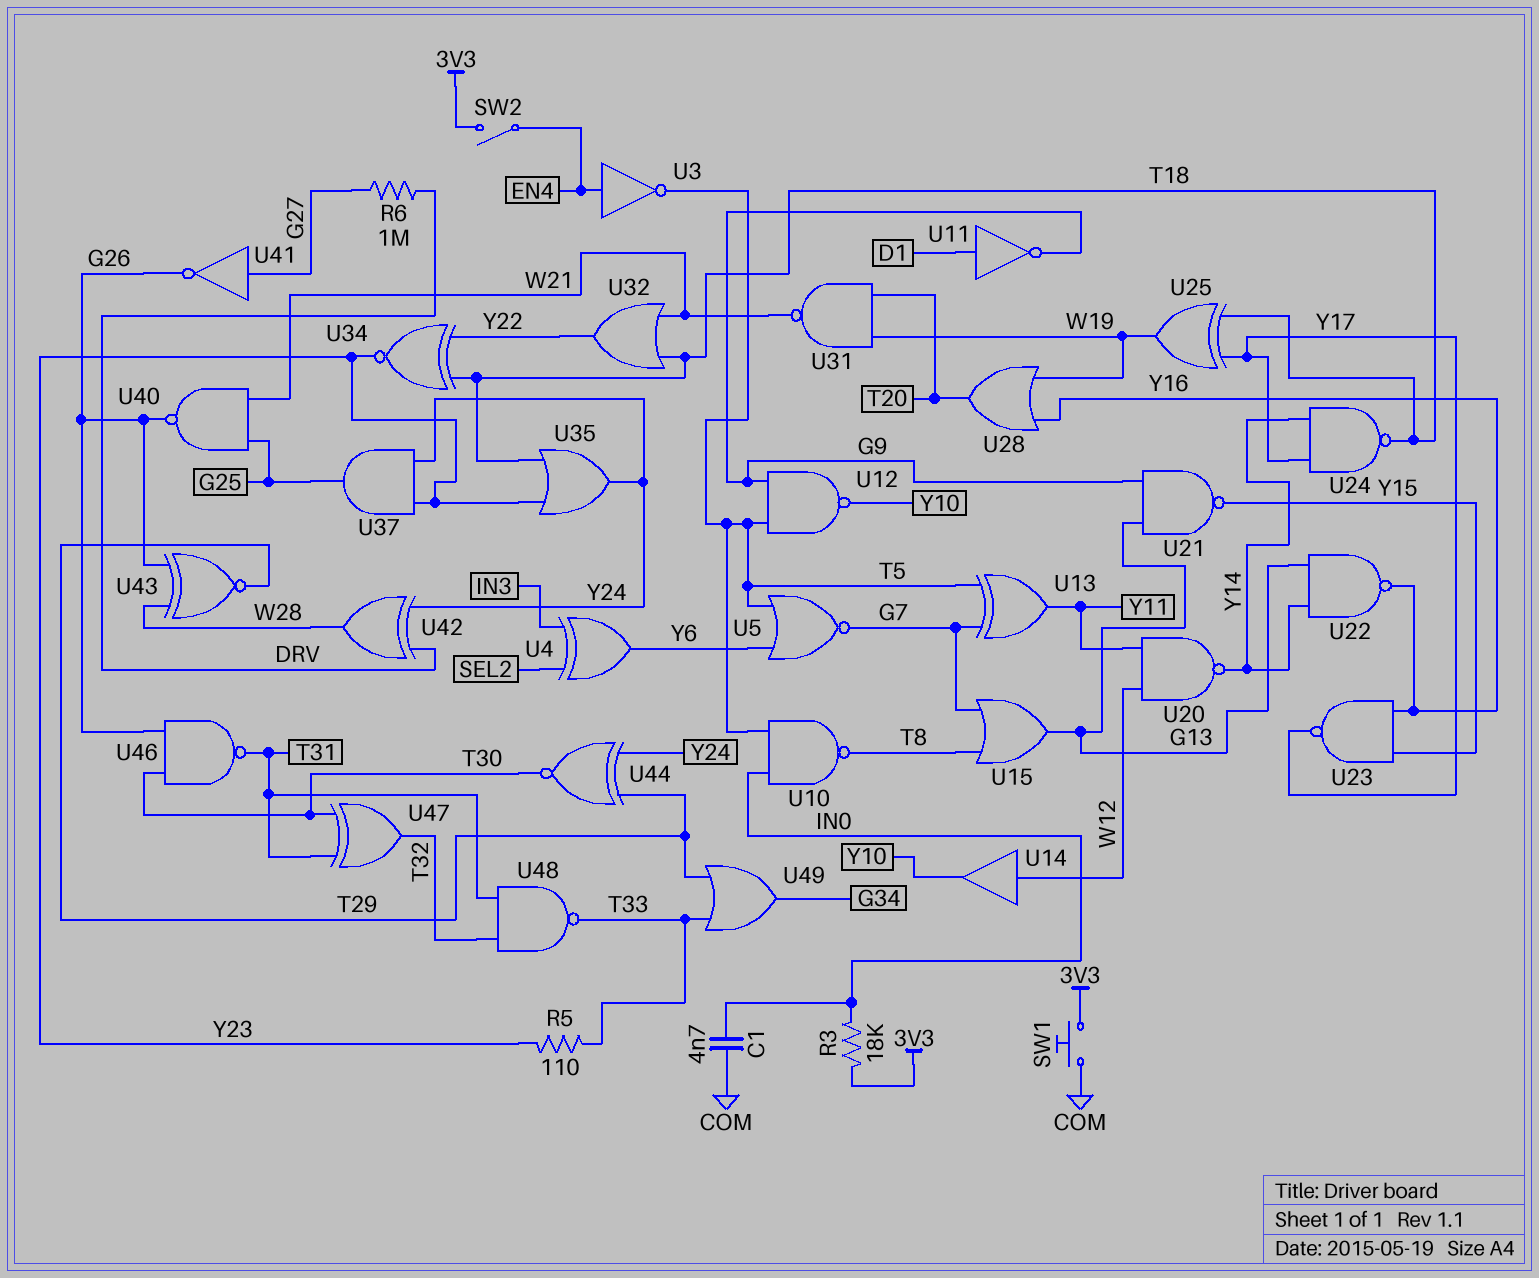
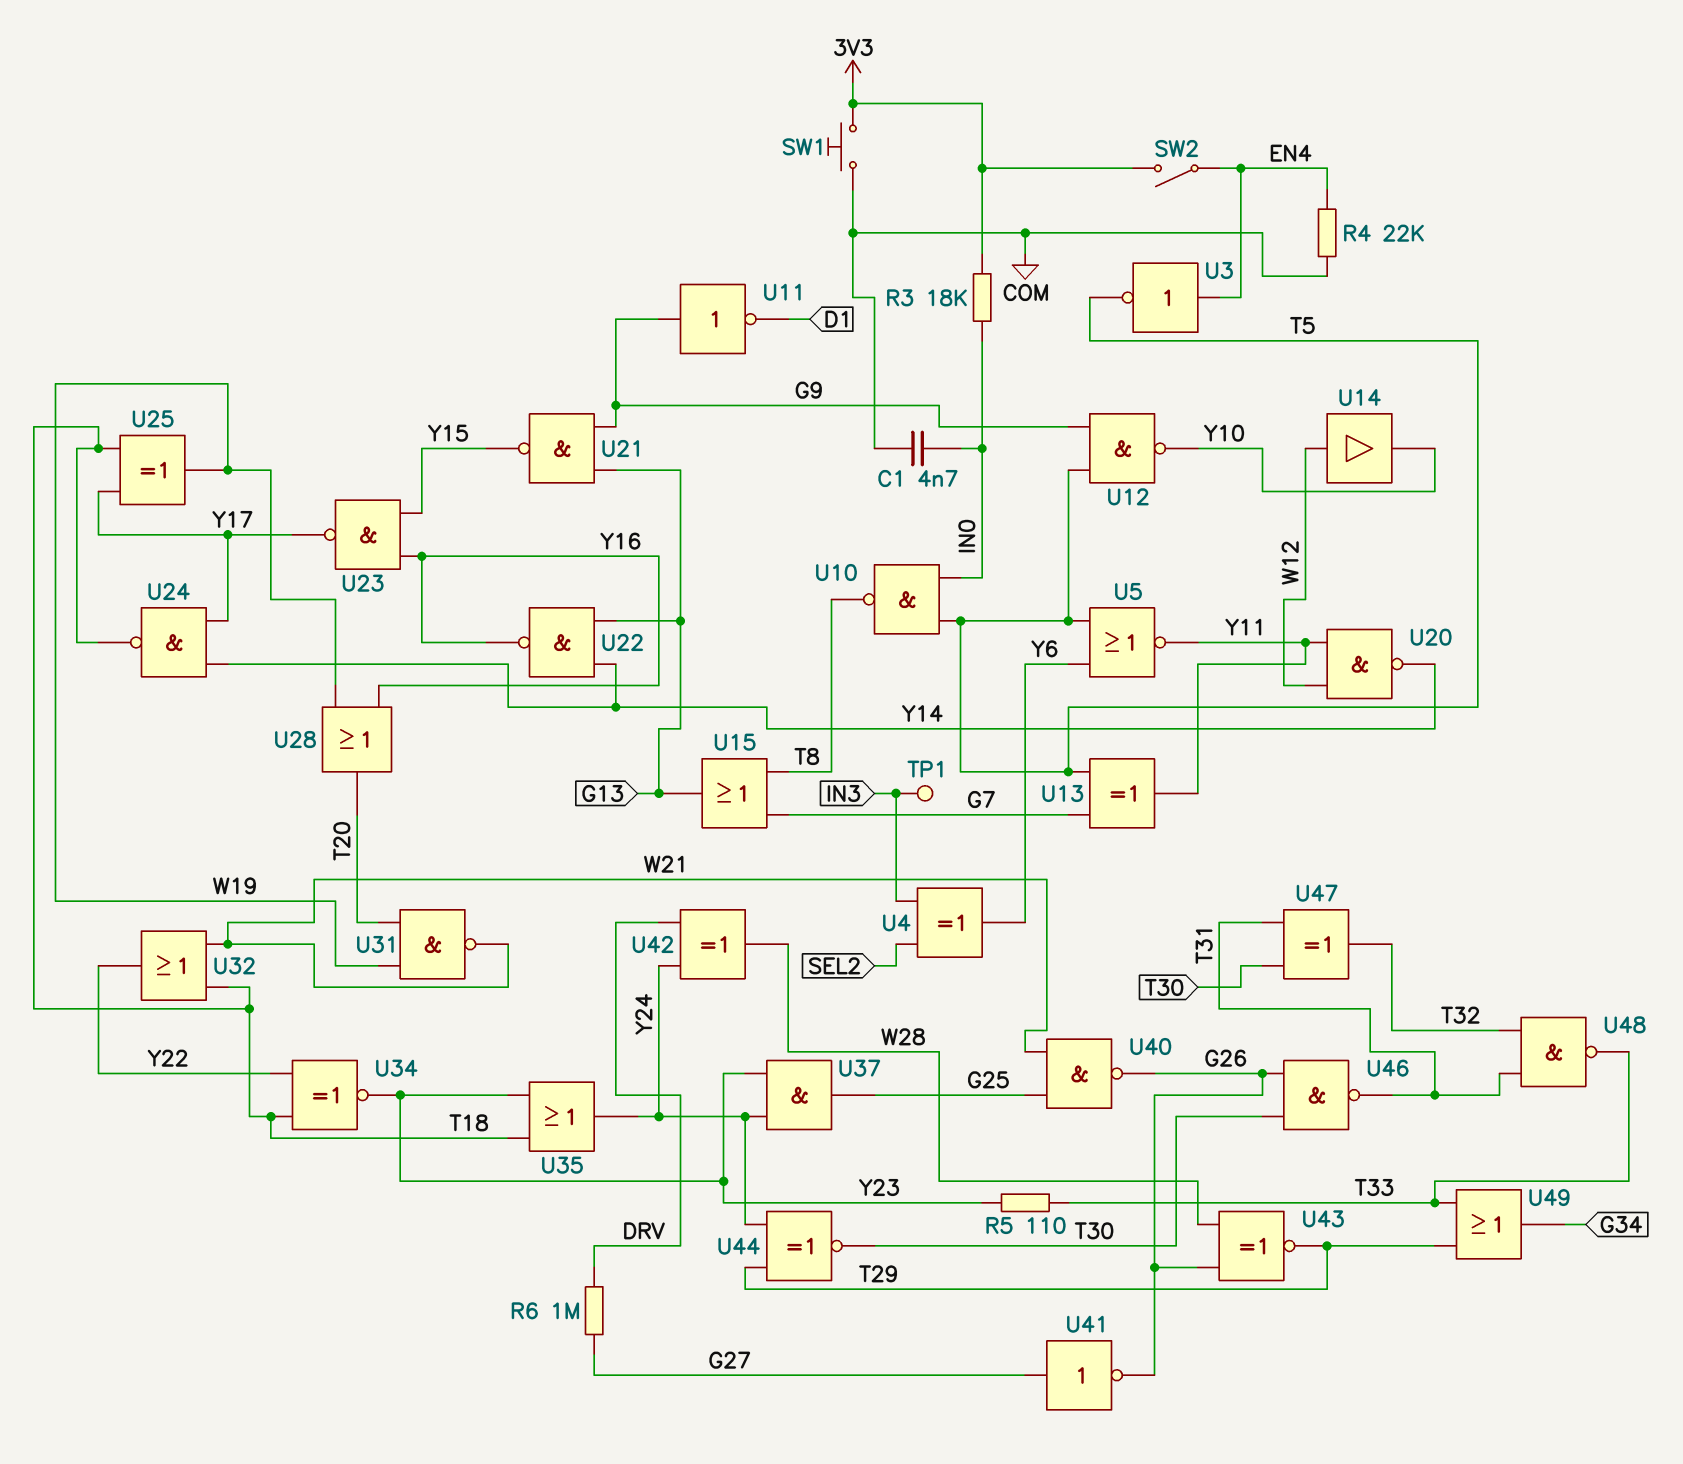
R4: none -> 22k (COM, EN4)
TP1: none -> test point (IN3)
U5: NOR (in T5, in Y6, out G7) -> NOR (in T5, in Y6, out Y11)
U11: NOT (in D1, out G9) -> NOT (in G9, out D1)

